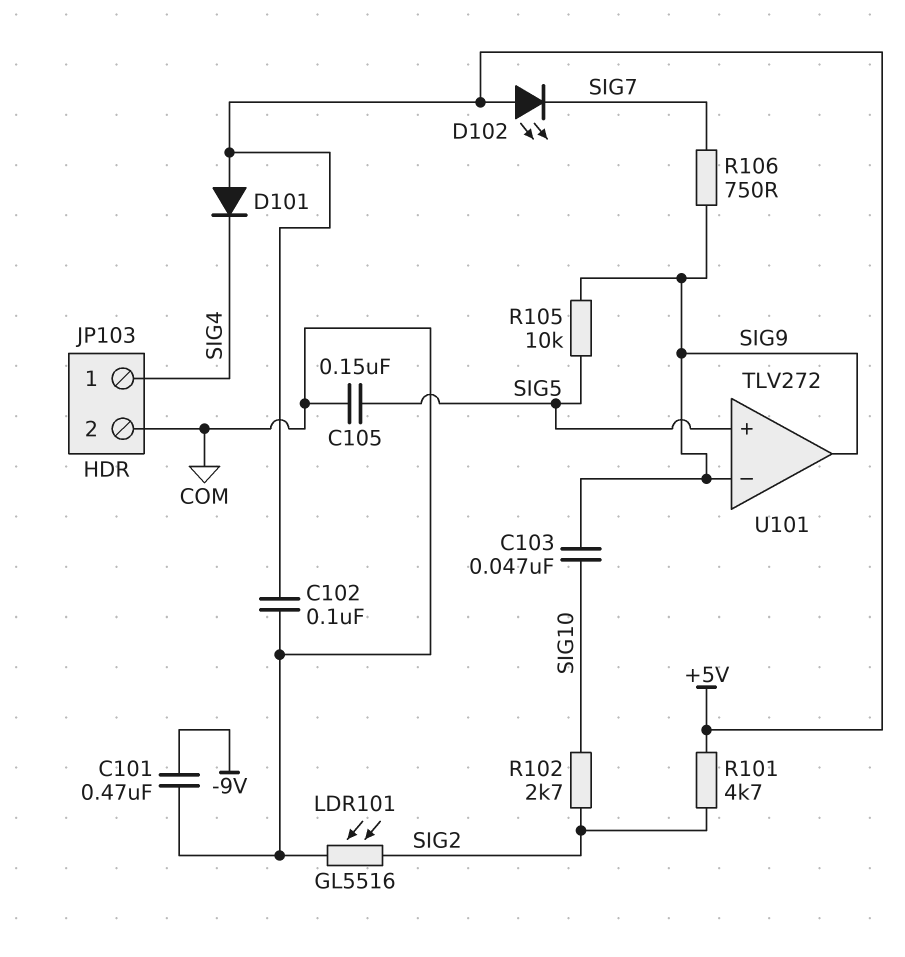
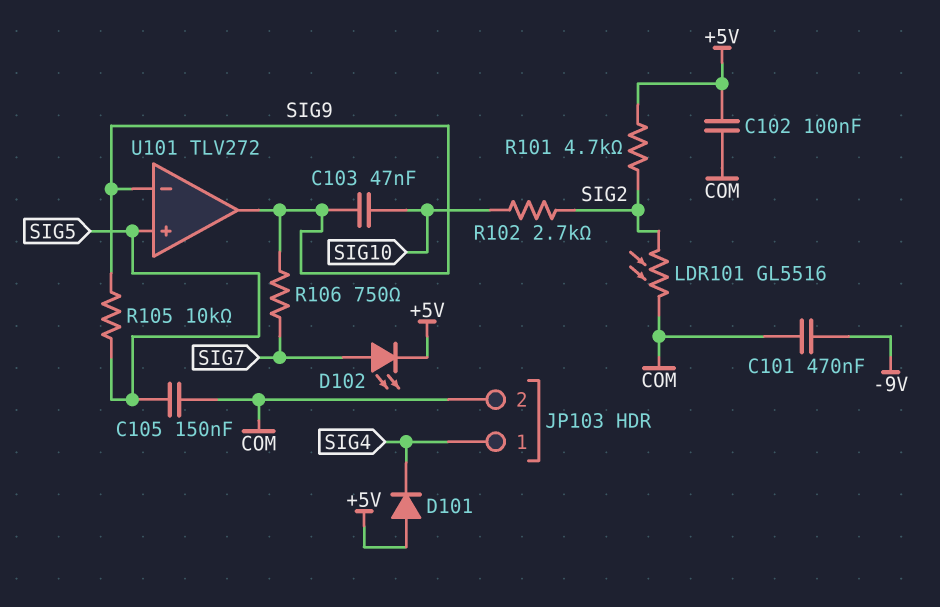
D102: LED (A +5V, K SIG7) -> LED (A SIG7, K +5V)

